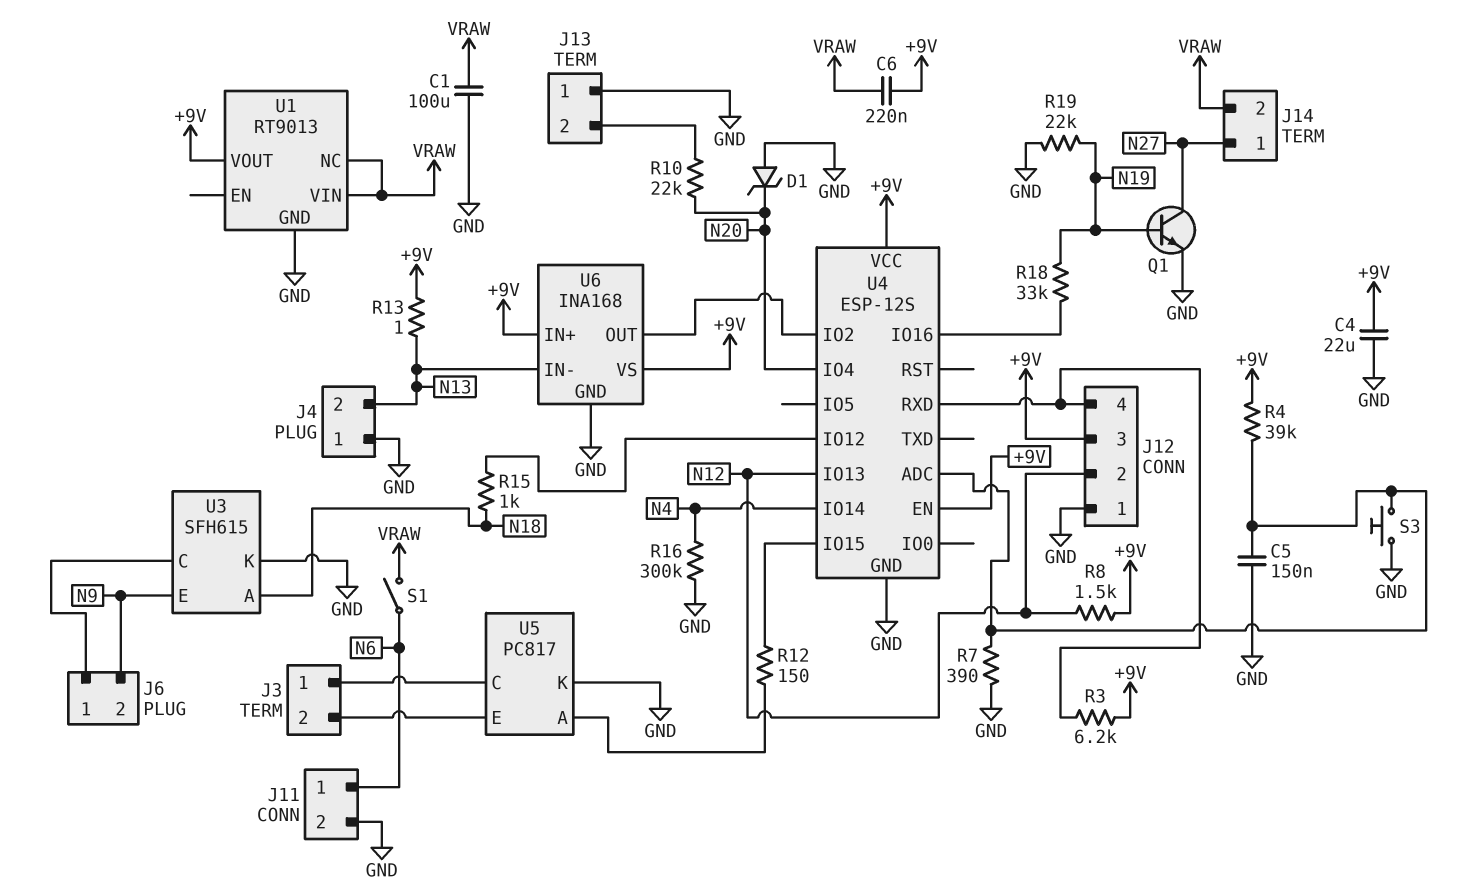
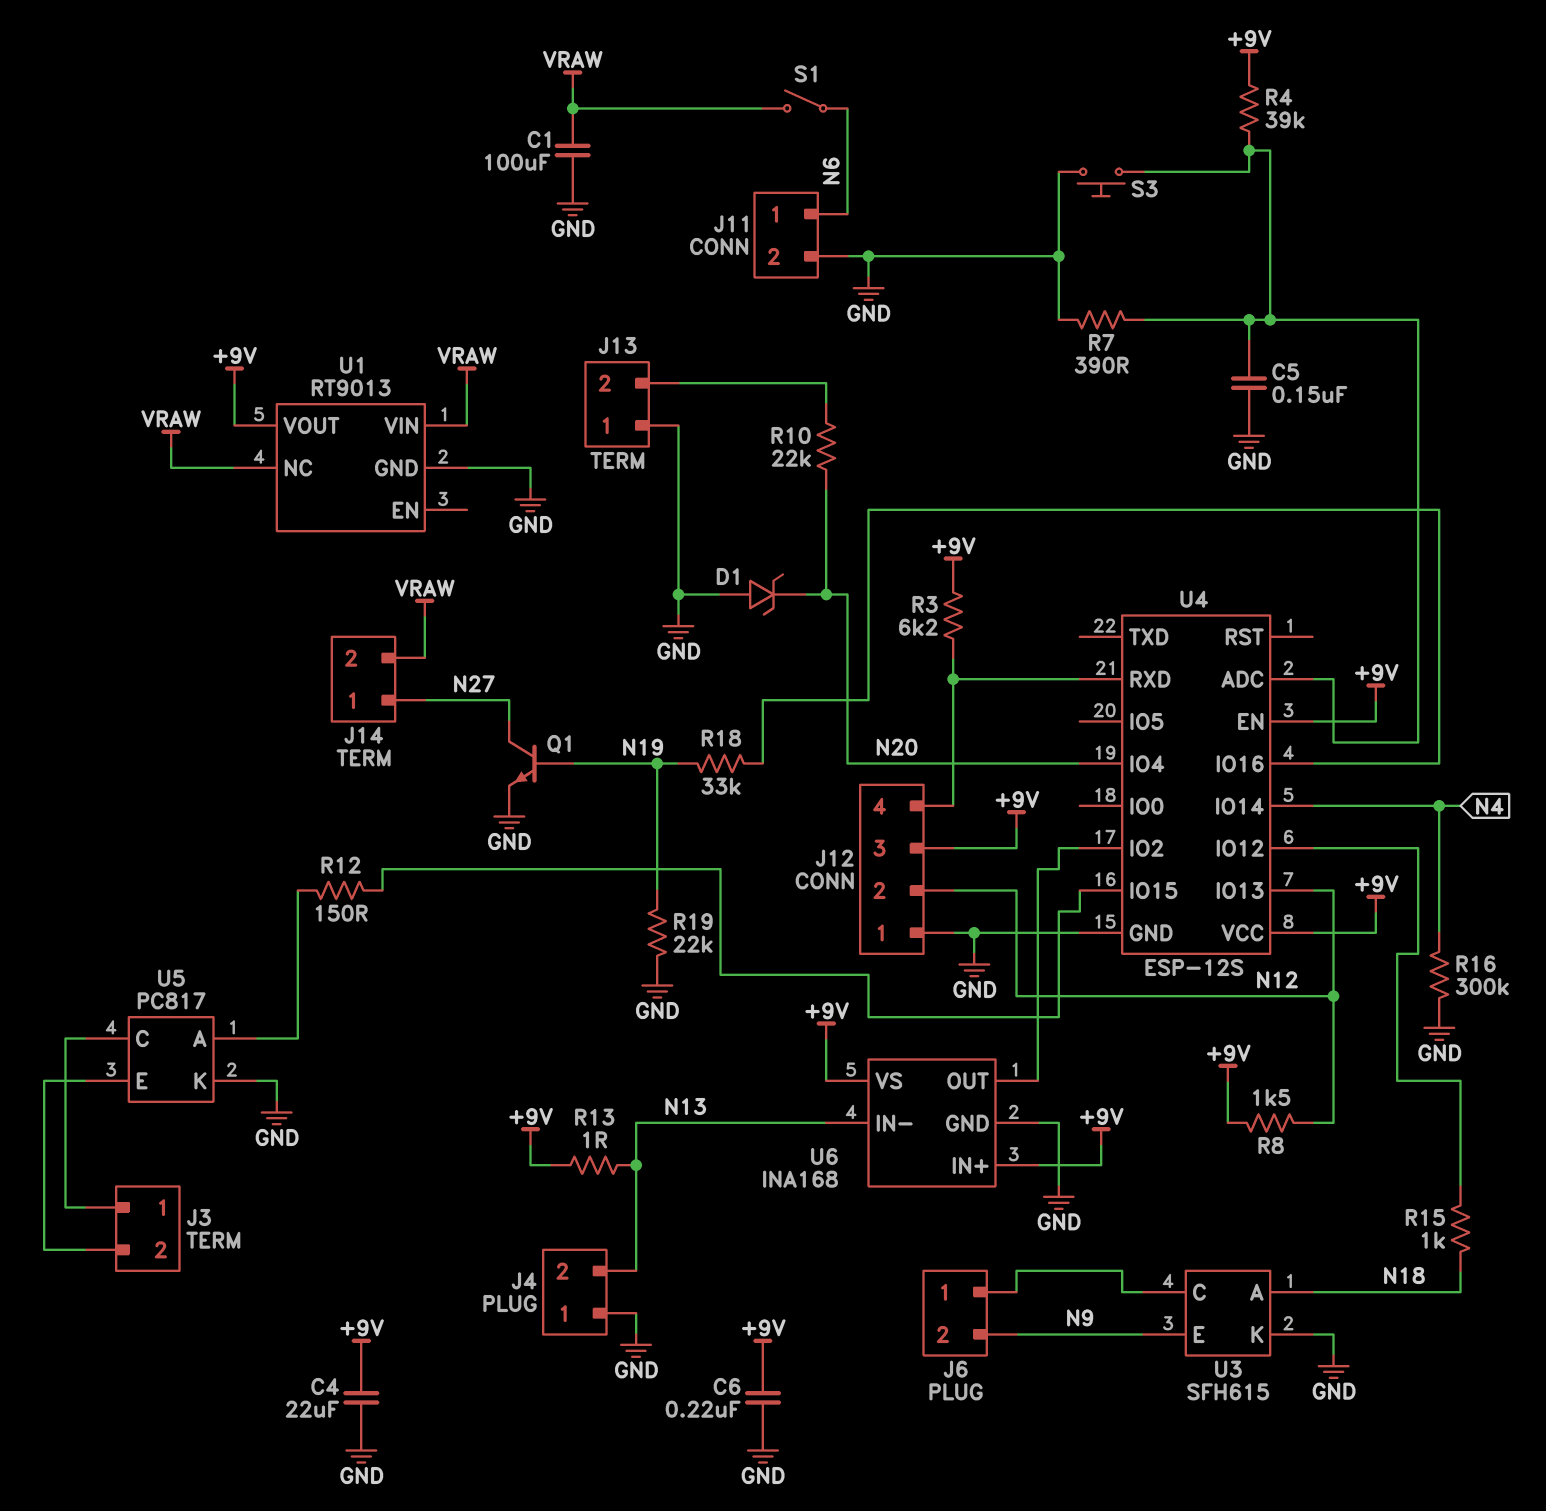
C6: 220nF (+9V, VRAW) -> 220nF (+9V, GND)

